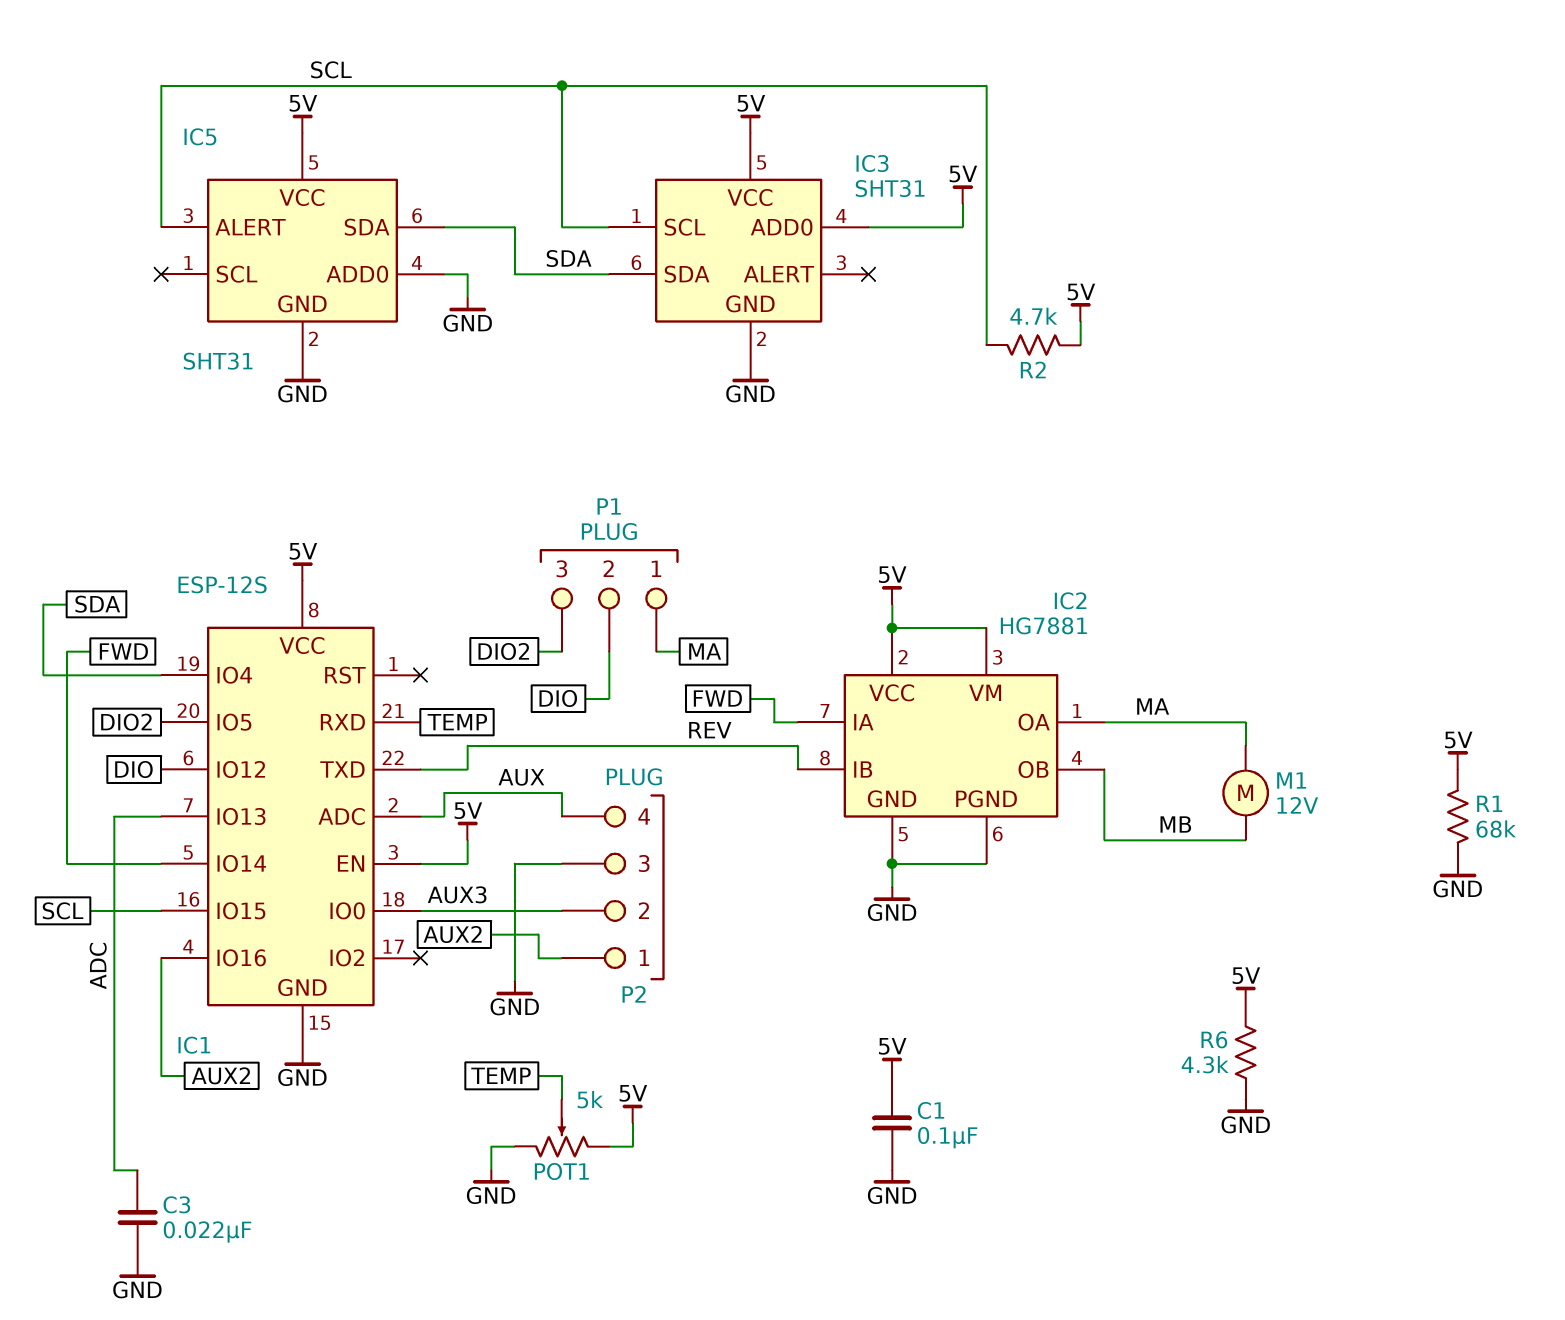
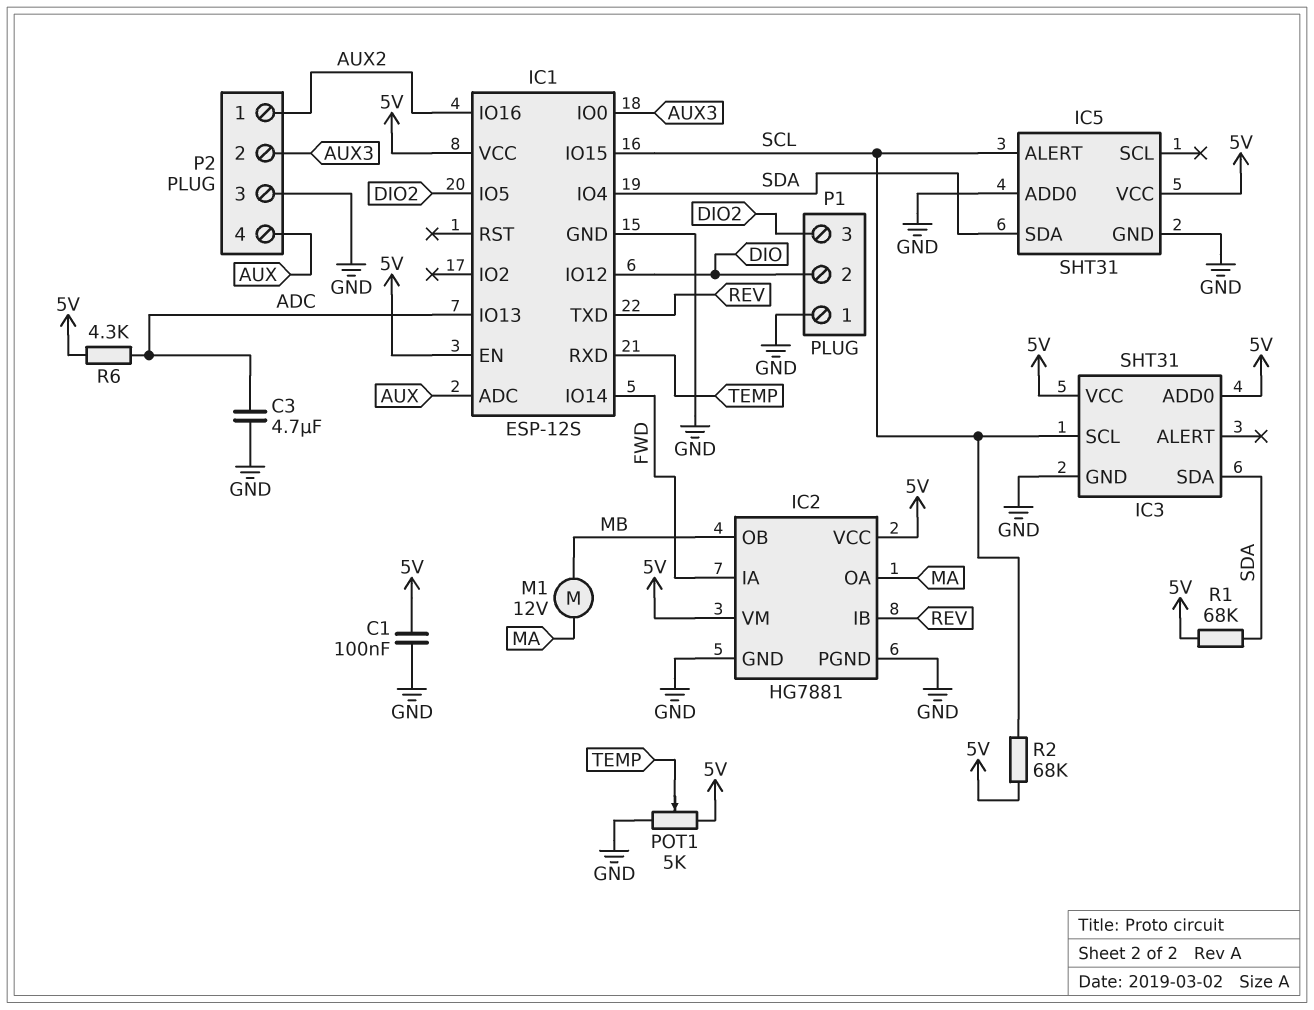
C3: 22nF (ADC, GND) -> 4.7uF (ADC, GND)
P1 pin 1: MA -> GND
R1: 68k (5V, GND) -> 68k (5V, SDA)
R2: 4.7k (5V, SCL) -> 68k (5V, SCL)
R6: 4.3k (5V, GND) -> 4.3k (5V, ADC)

